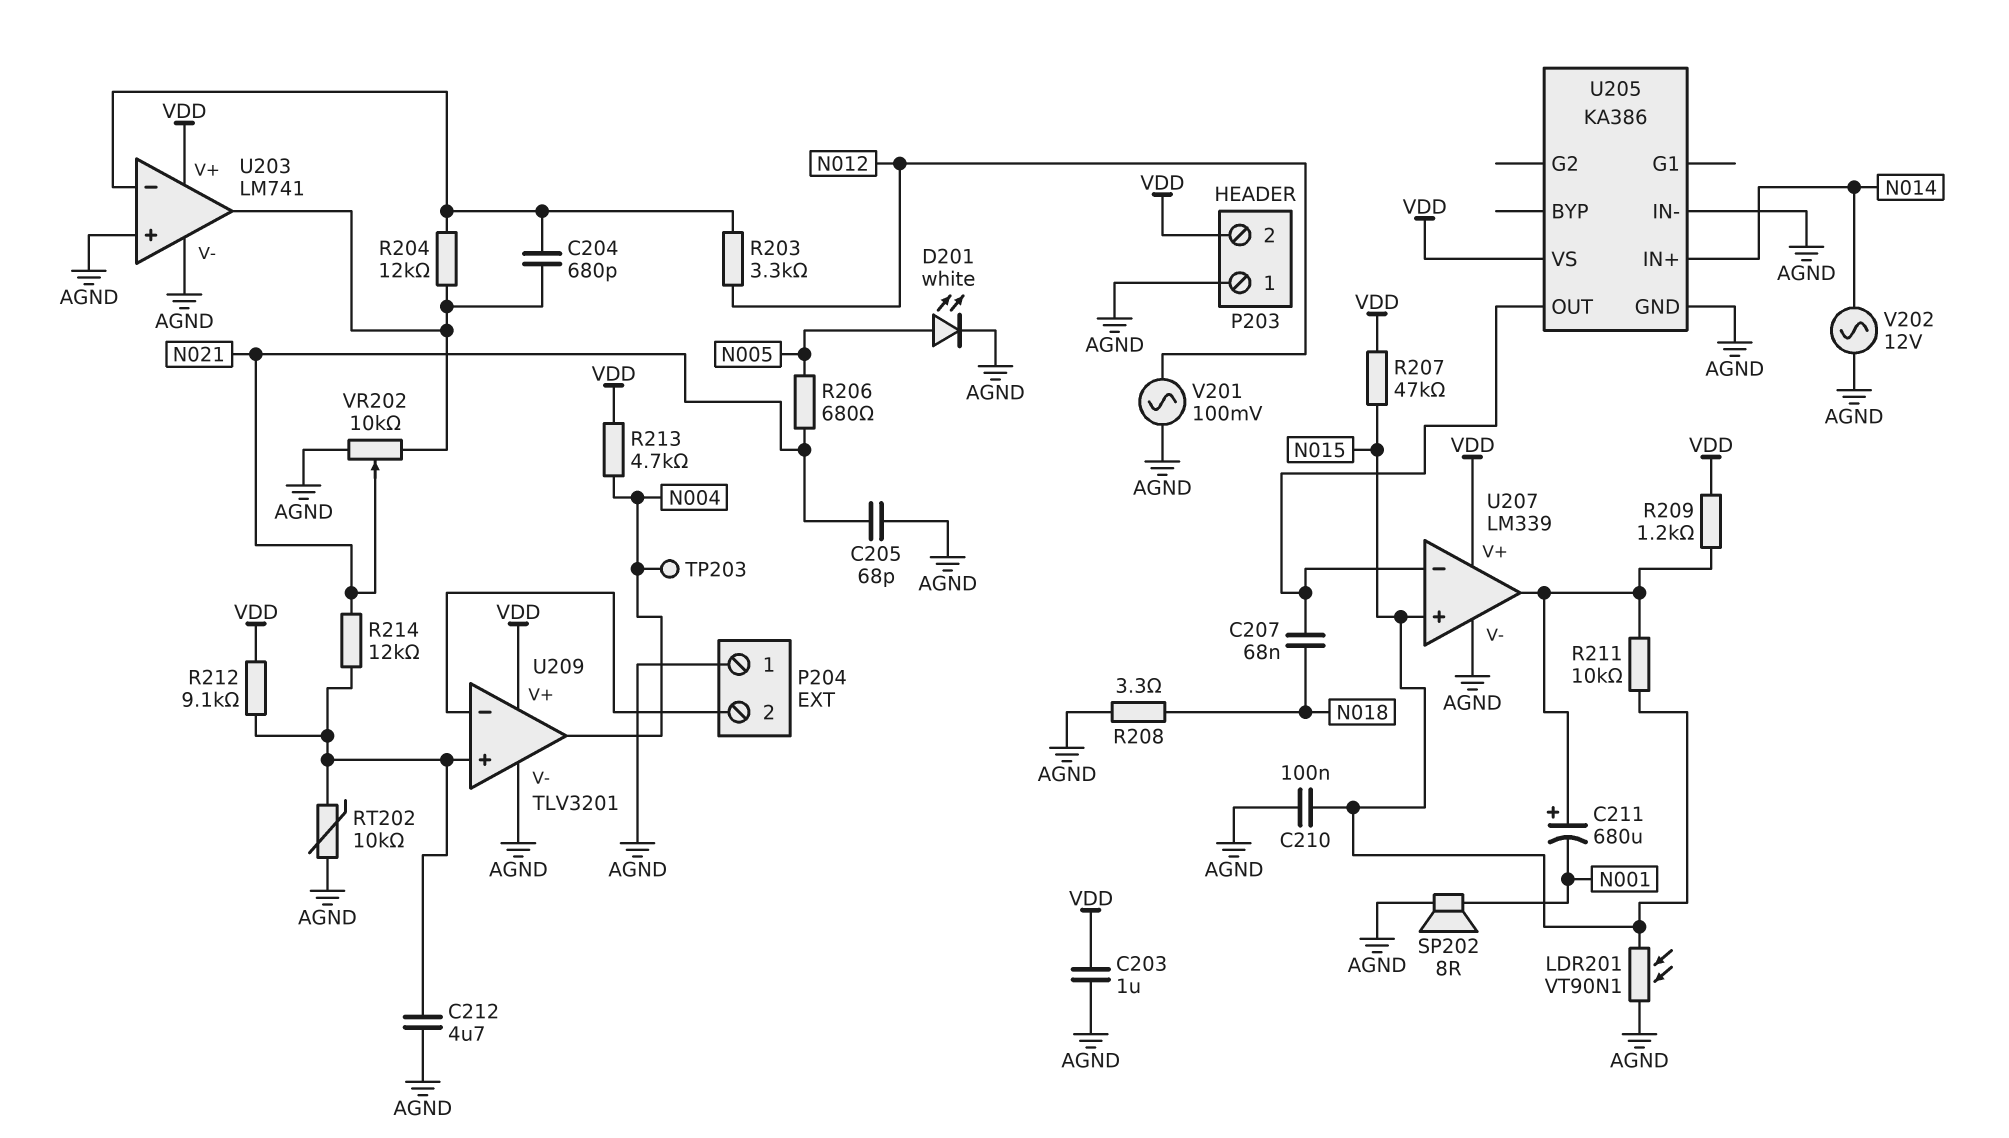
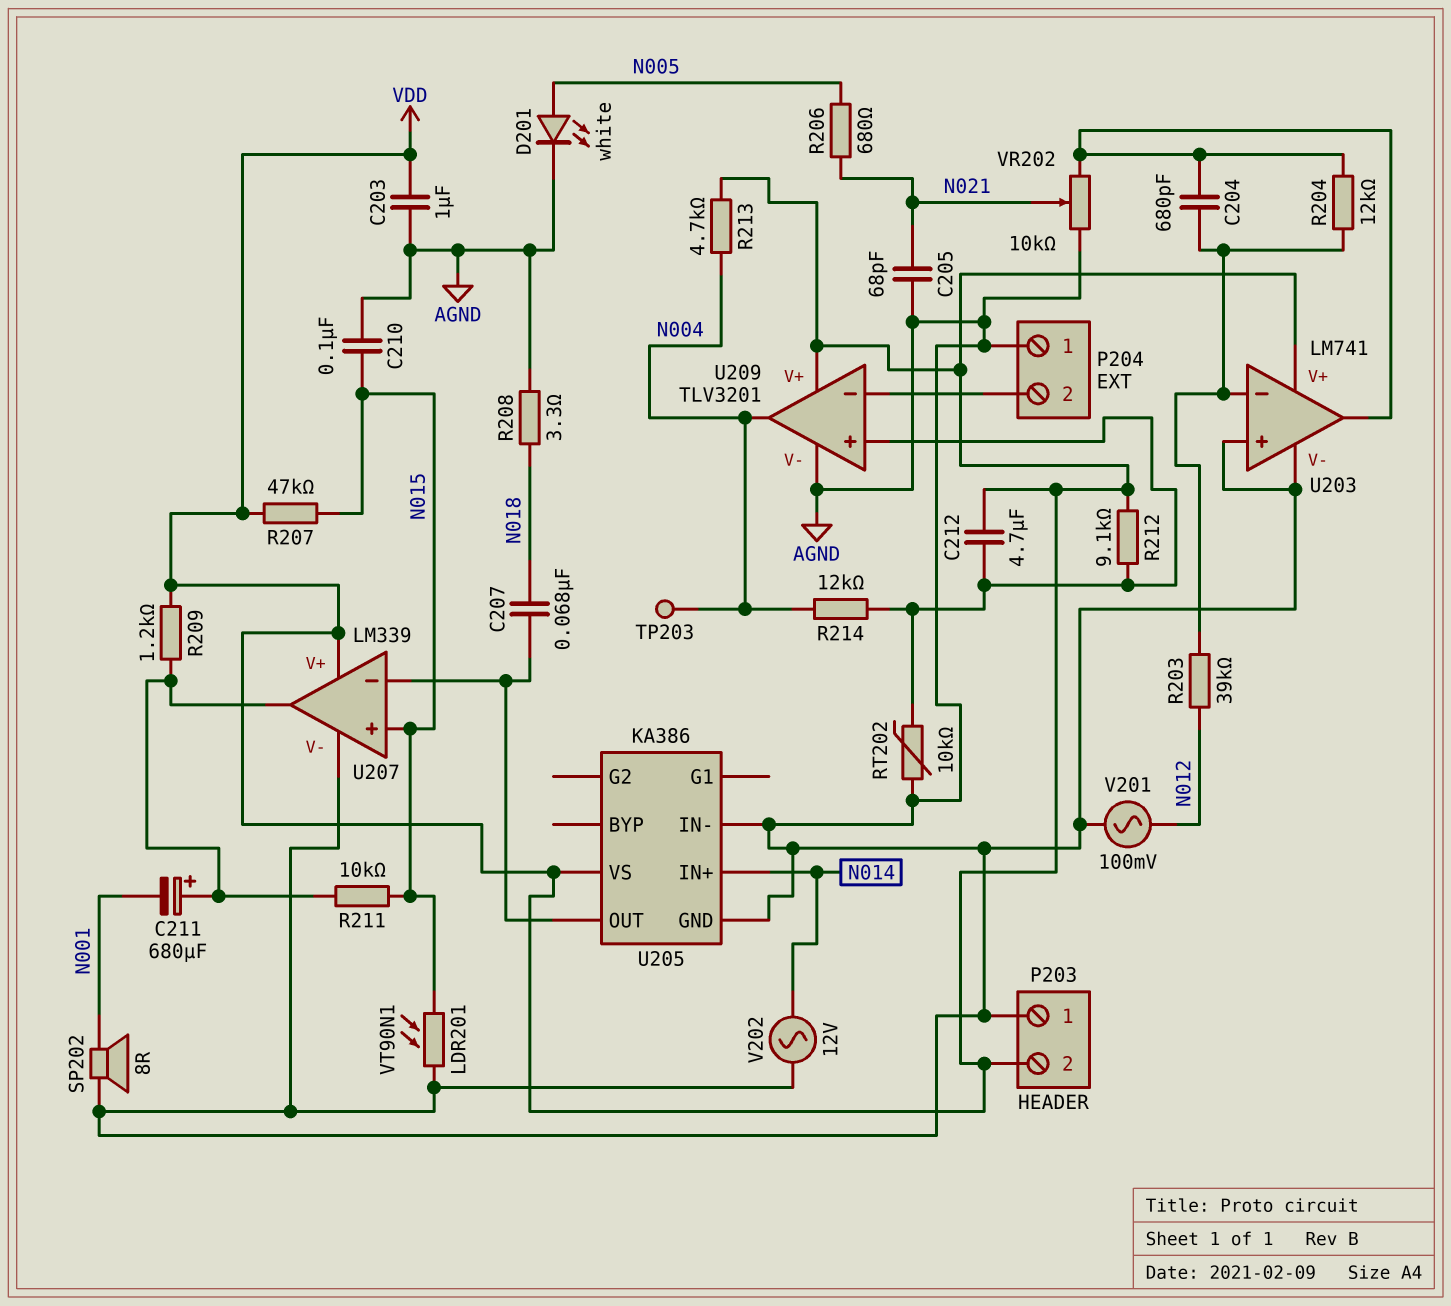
C212: 4.7uF (AGND, U209/in+) -> 4.7uF (U209/in+, VDD)
R203: 3.3k (N012, U203/in-) -> 39k (N012, U203/in-)
R214: 12k (N021, U209/in+) -> 12k (N004, U209/in+)

